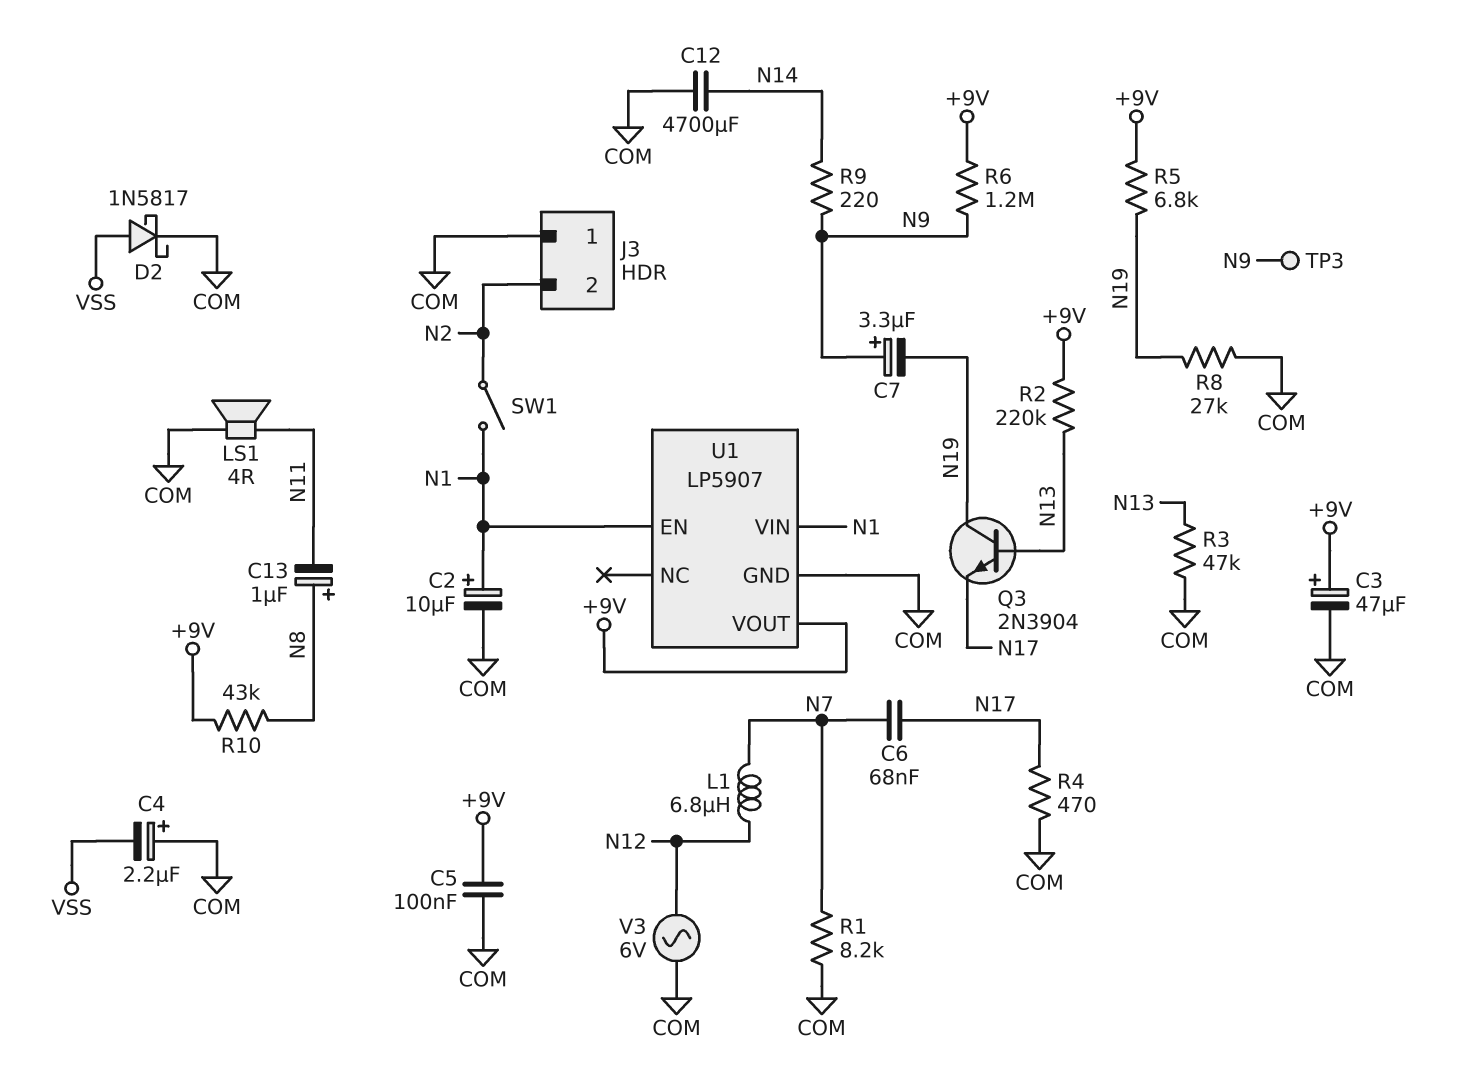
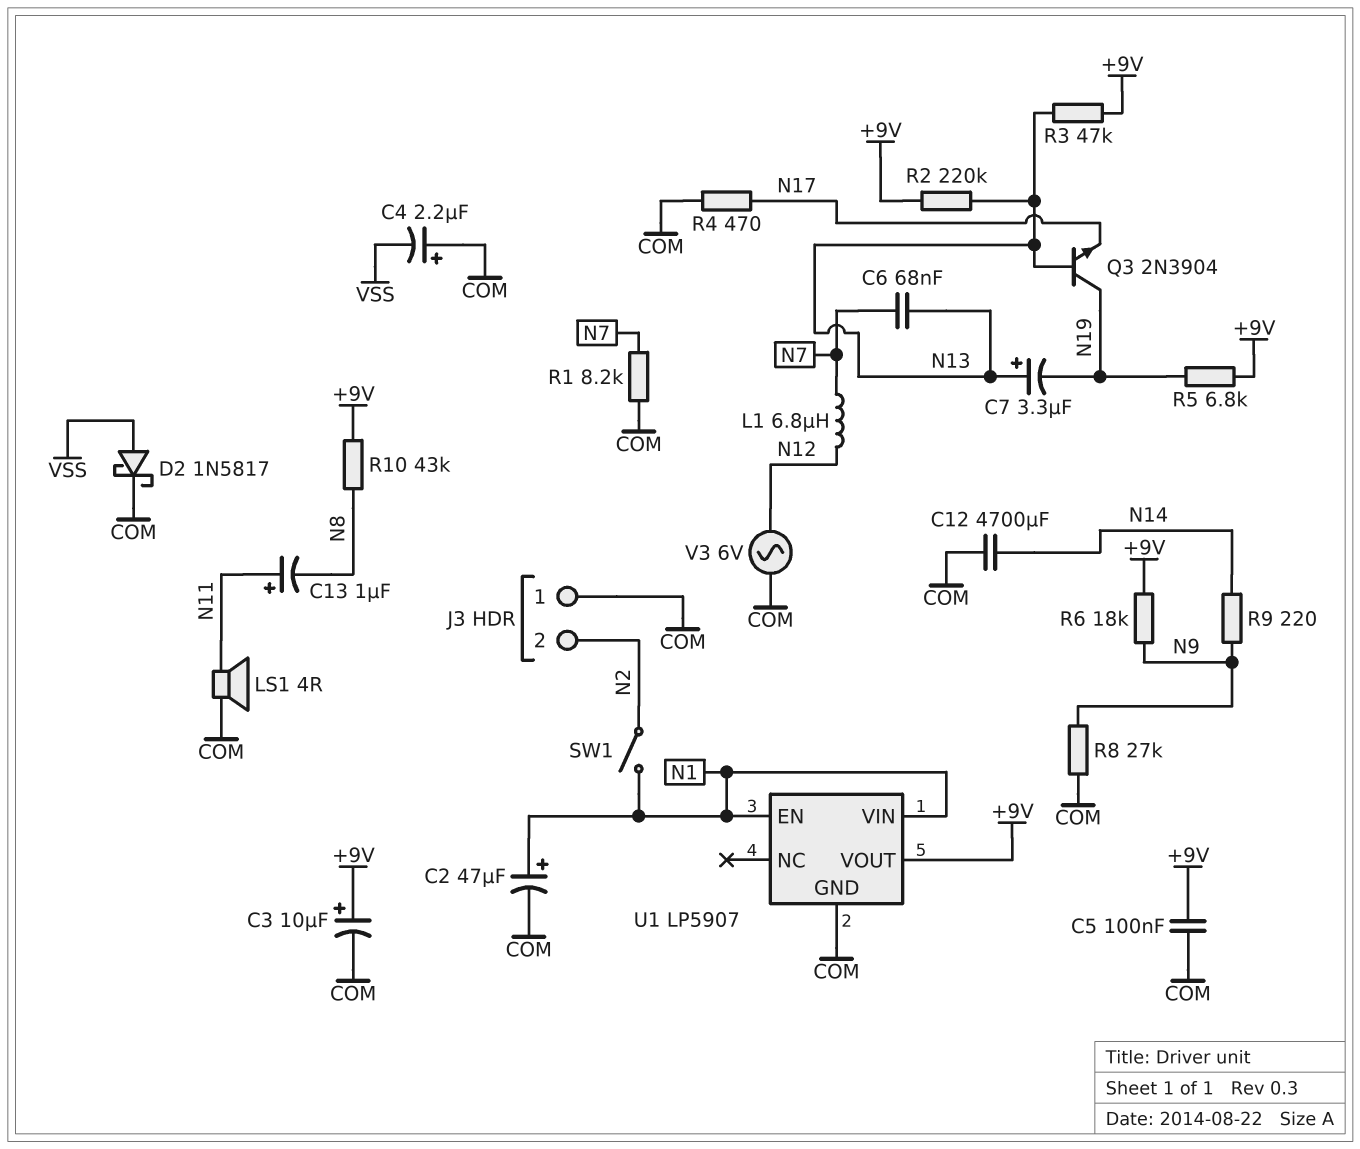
C2: 10uF (plus N1, minus COM) -> 47uF (plus N1, minus COM)
C3: 47uF (plus +9V, minus COM) -> 10uF (plus +9V, minus COM)
C6: 68nF (N7, N17) -> 68nF (N7, N13)
C7: 3.3uF (plus N9, minus N19) -> 3.3uF (plus N13, minus N19)
C13: 1uF (plus N8, minus N11) -> 1uF (plus N11, minus N8)
R3: 47k (COM, N13) -> 47k (+9V, N13)
R6: 1.2M (+9V, N9) -> 18k (+9V, N9)
R8: 27k (COM, N19) -> 27k (COM, N9)
TP3: test point (N9) -> none

